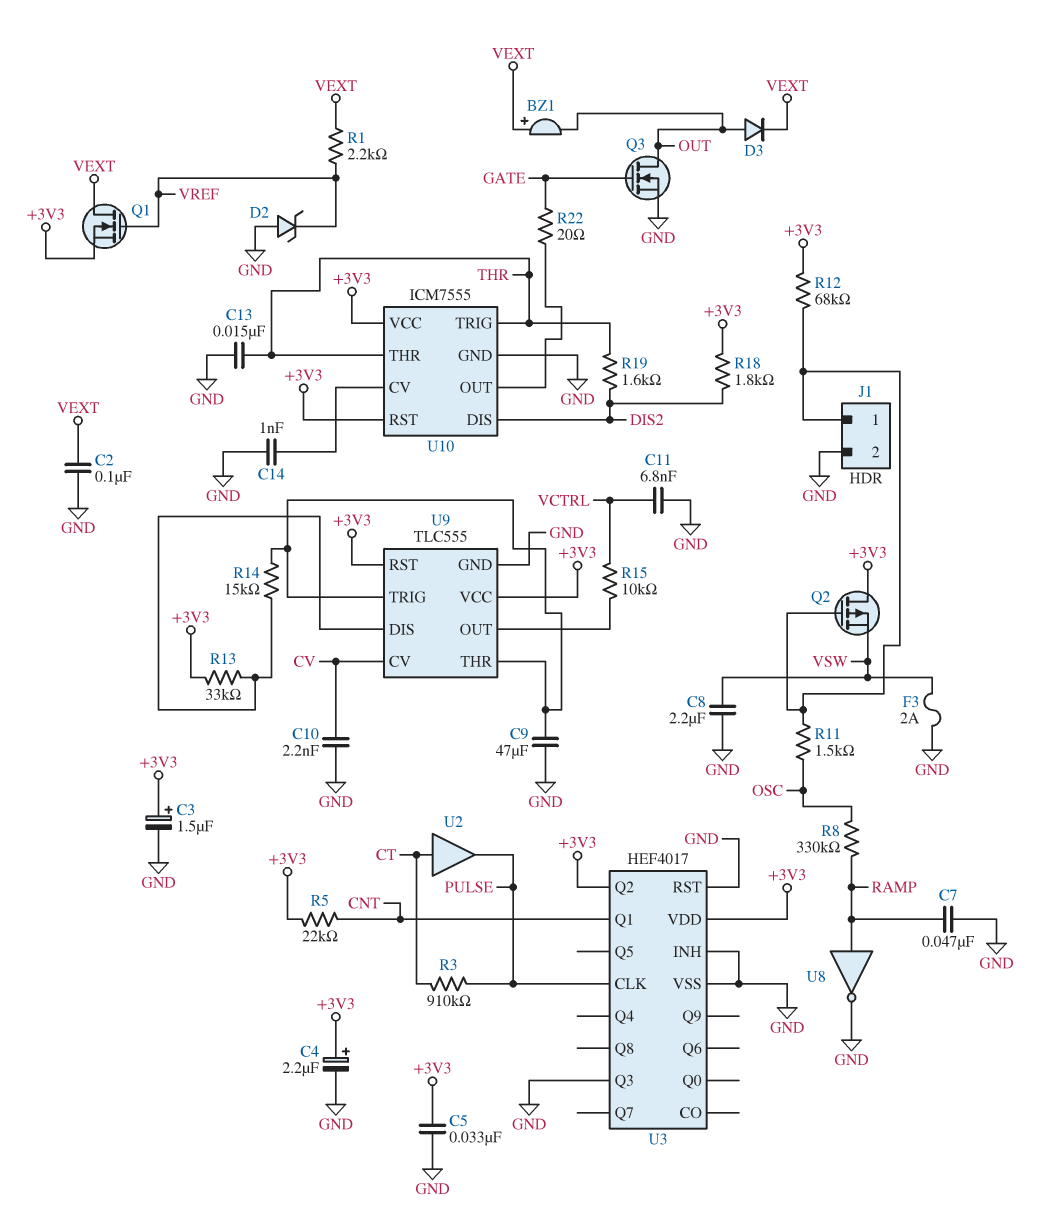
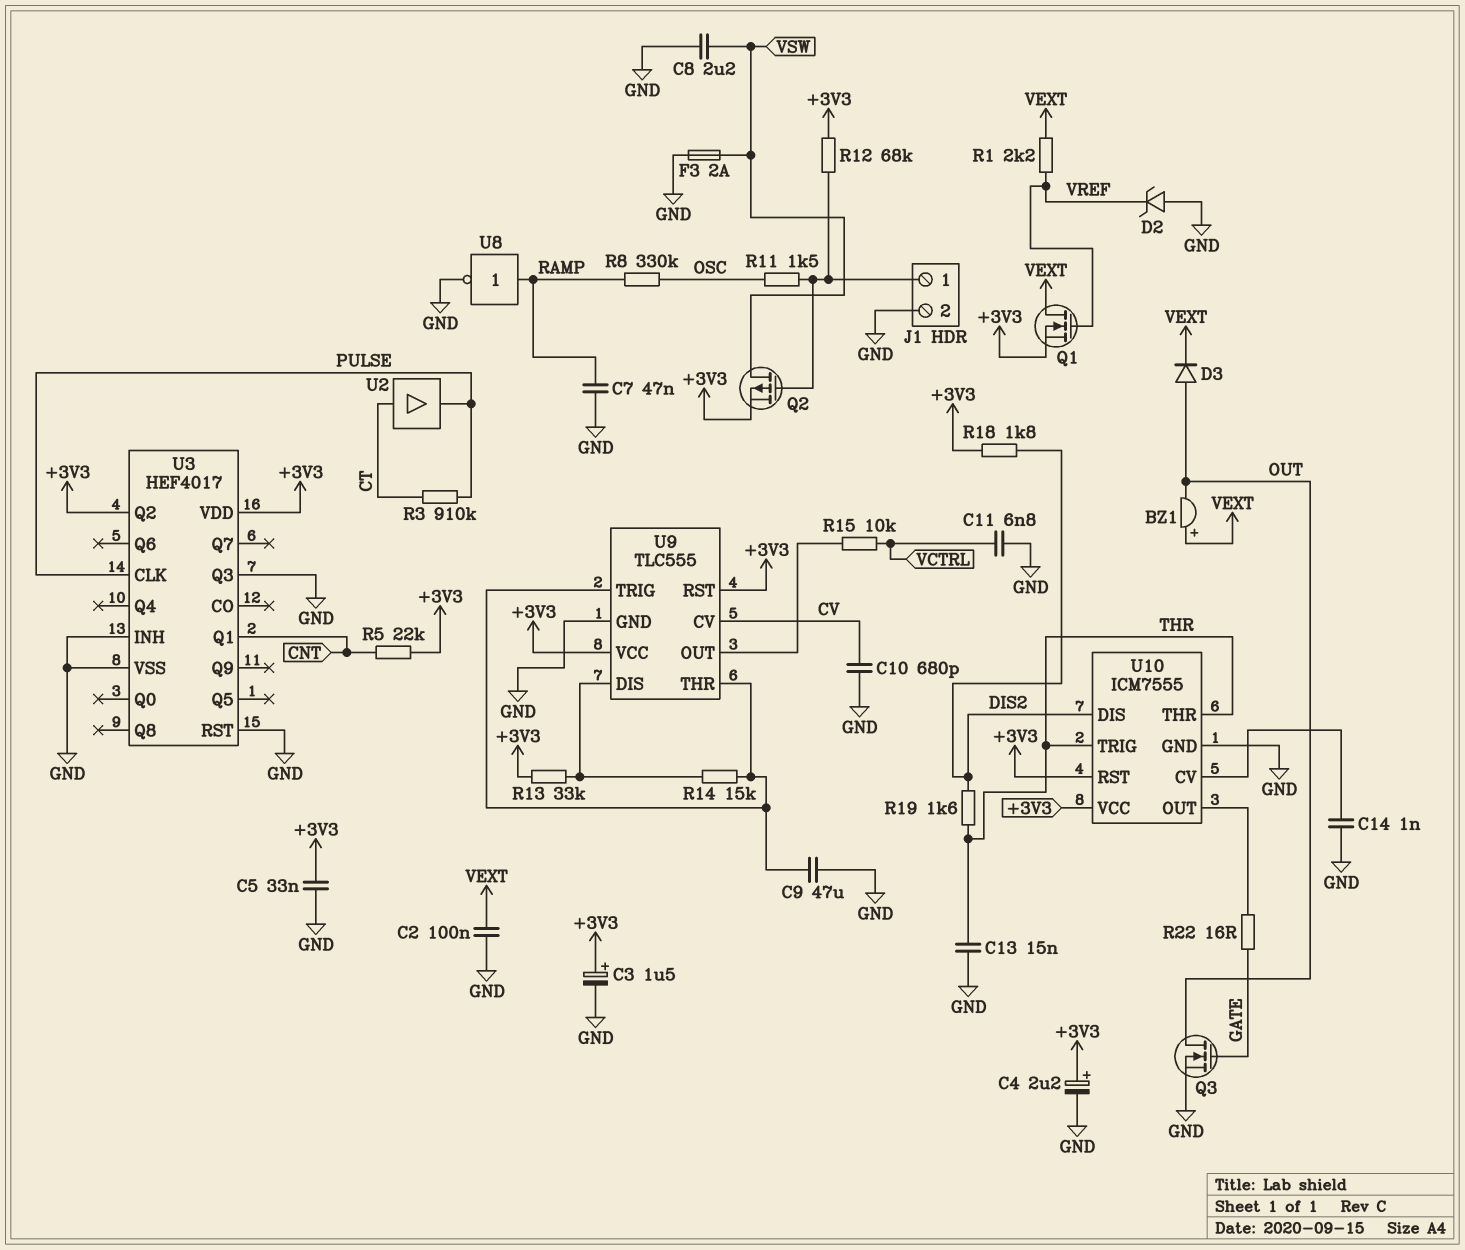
C10: 2.2nF (CV, GND) -> 680pF (CV, GND)
Q2: PMOS (G J1/1, D +3V3, S VSW) -> PMOS (G J1/1, D VSW, S +3V3)
R22: 20 (GATE, U10/OUT) -> 16 (GATE, U10/OUT)

